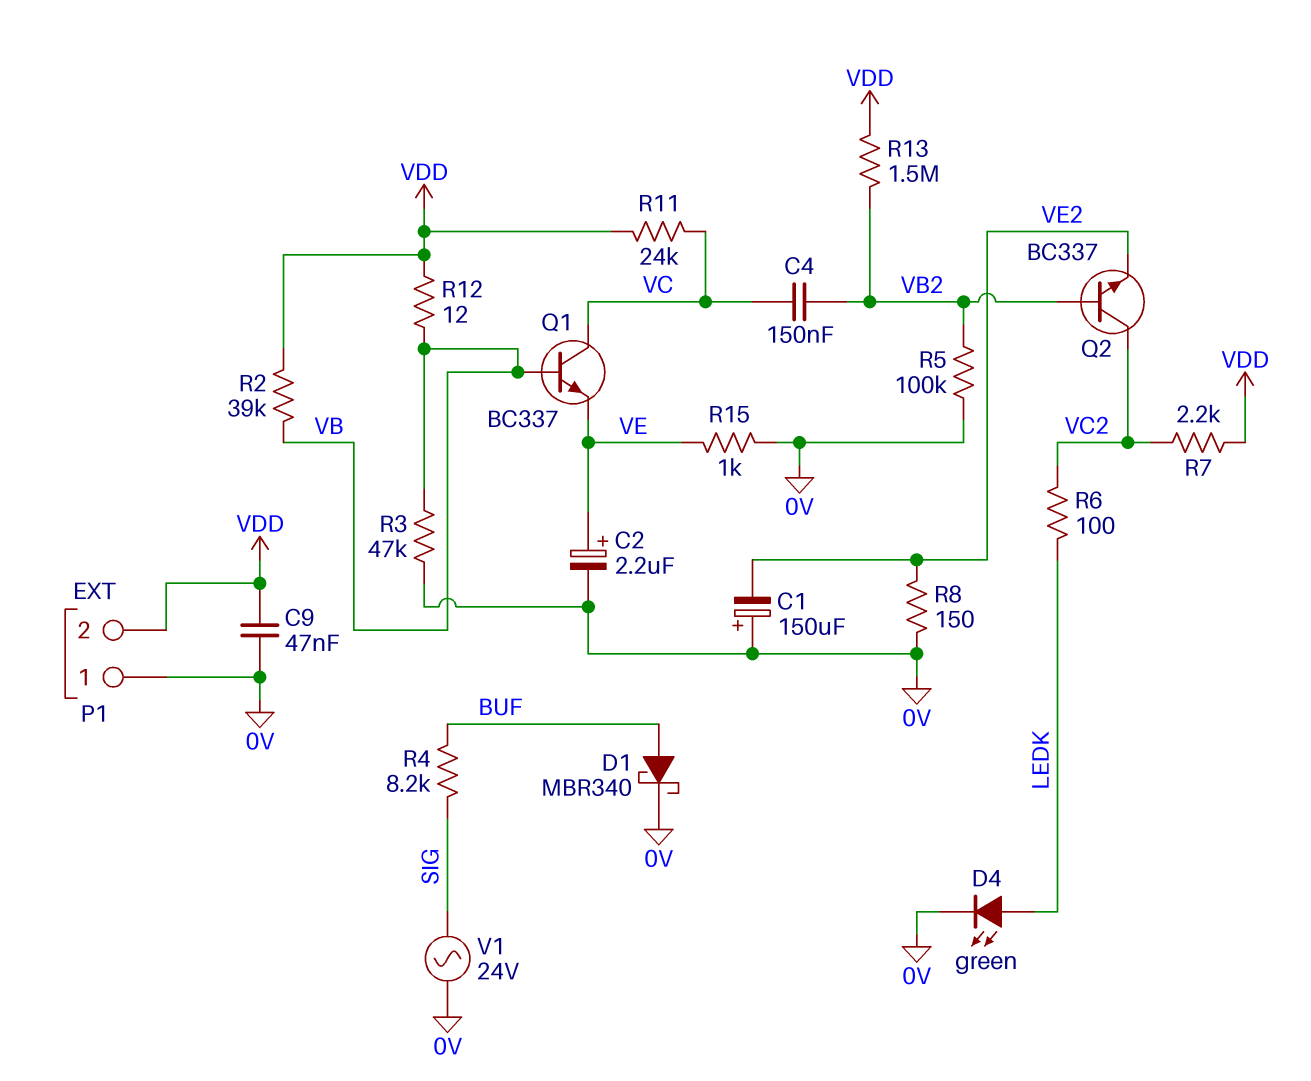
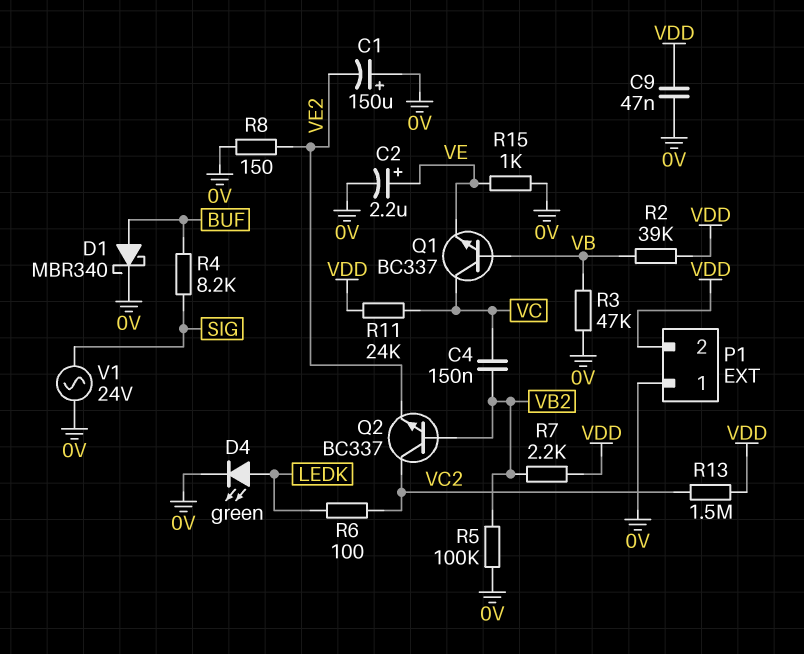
R7: 2.2k (VC2, VDD) -> 2.2k (VB2, VDD)
R12: 12 (VB, VDD) -> none
R13: 1.5M (VB2, VDD) -> 1.5M (VC2, VDD)

